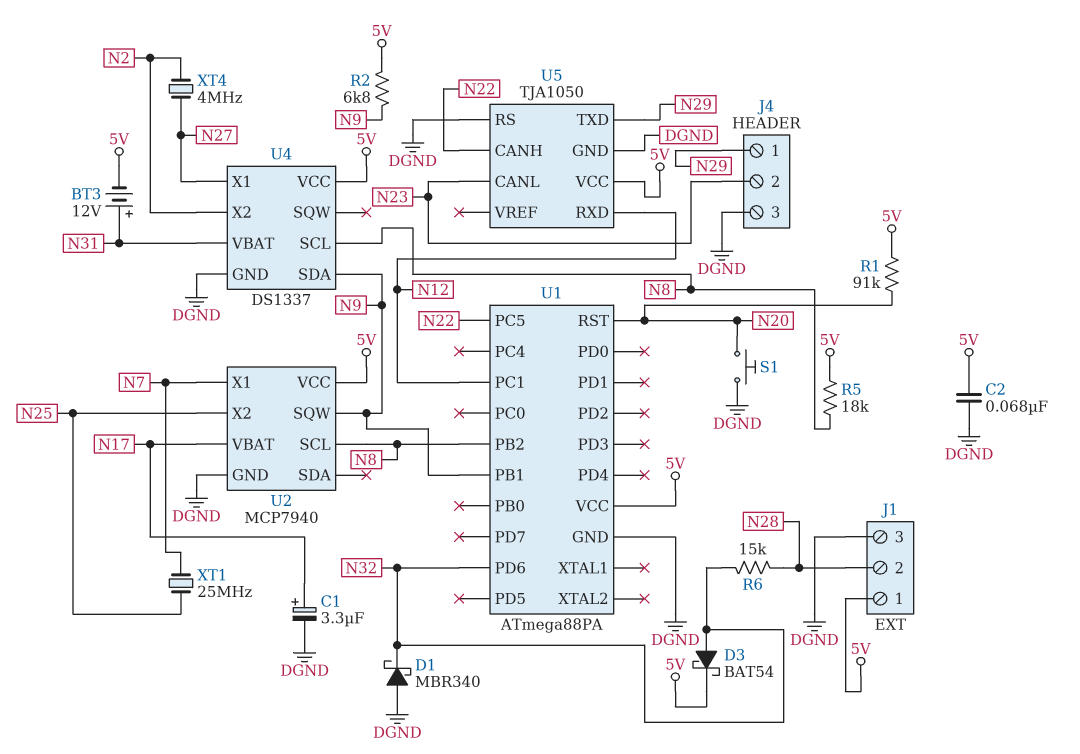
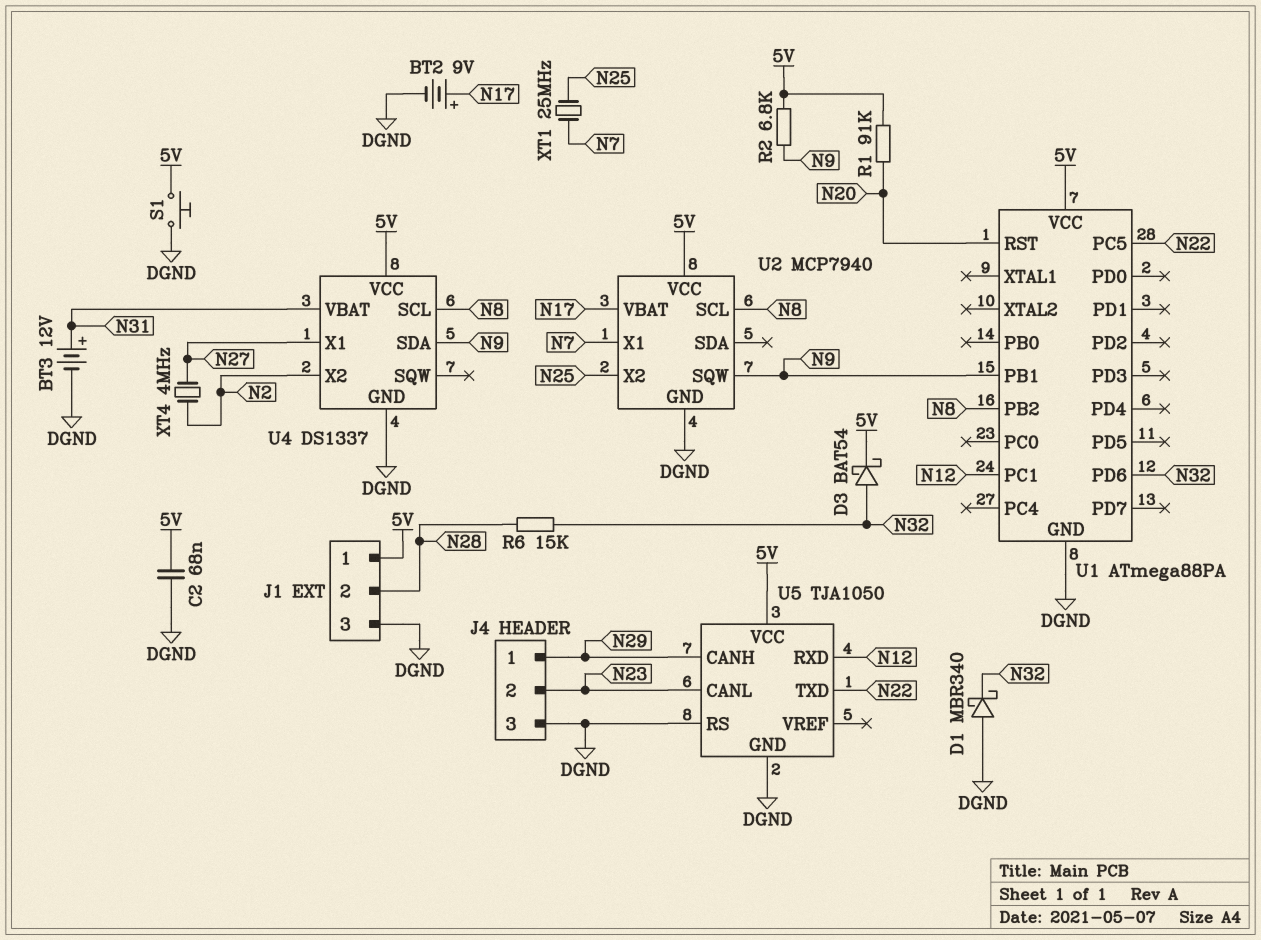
BT2: none -> 9V (plus N17, minus DGND)
BT3: 12V (plus N31, minus 5V) -> 12V (plus N31, minus DGND)
C1: 3.3uF (plus N17, minus DGND) -> none
R5: 18k (5V, N8) -> none
S1: button (DGND, N20) -> button (5V, DGND)
U5 pin CANH: N22 -> N29
U5 pin TXD: N29 -> N22

